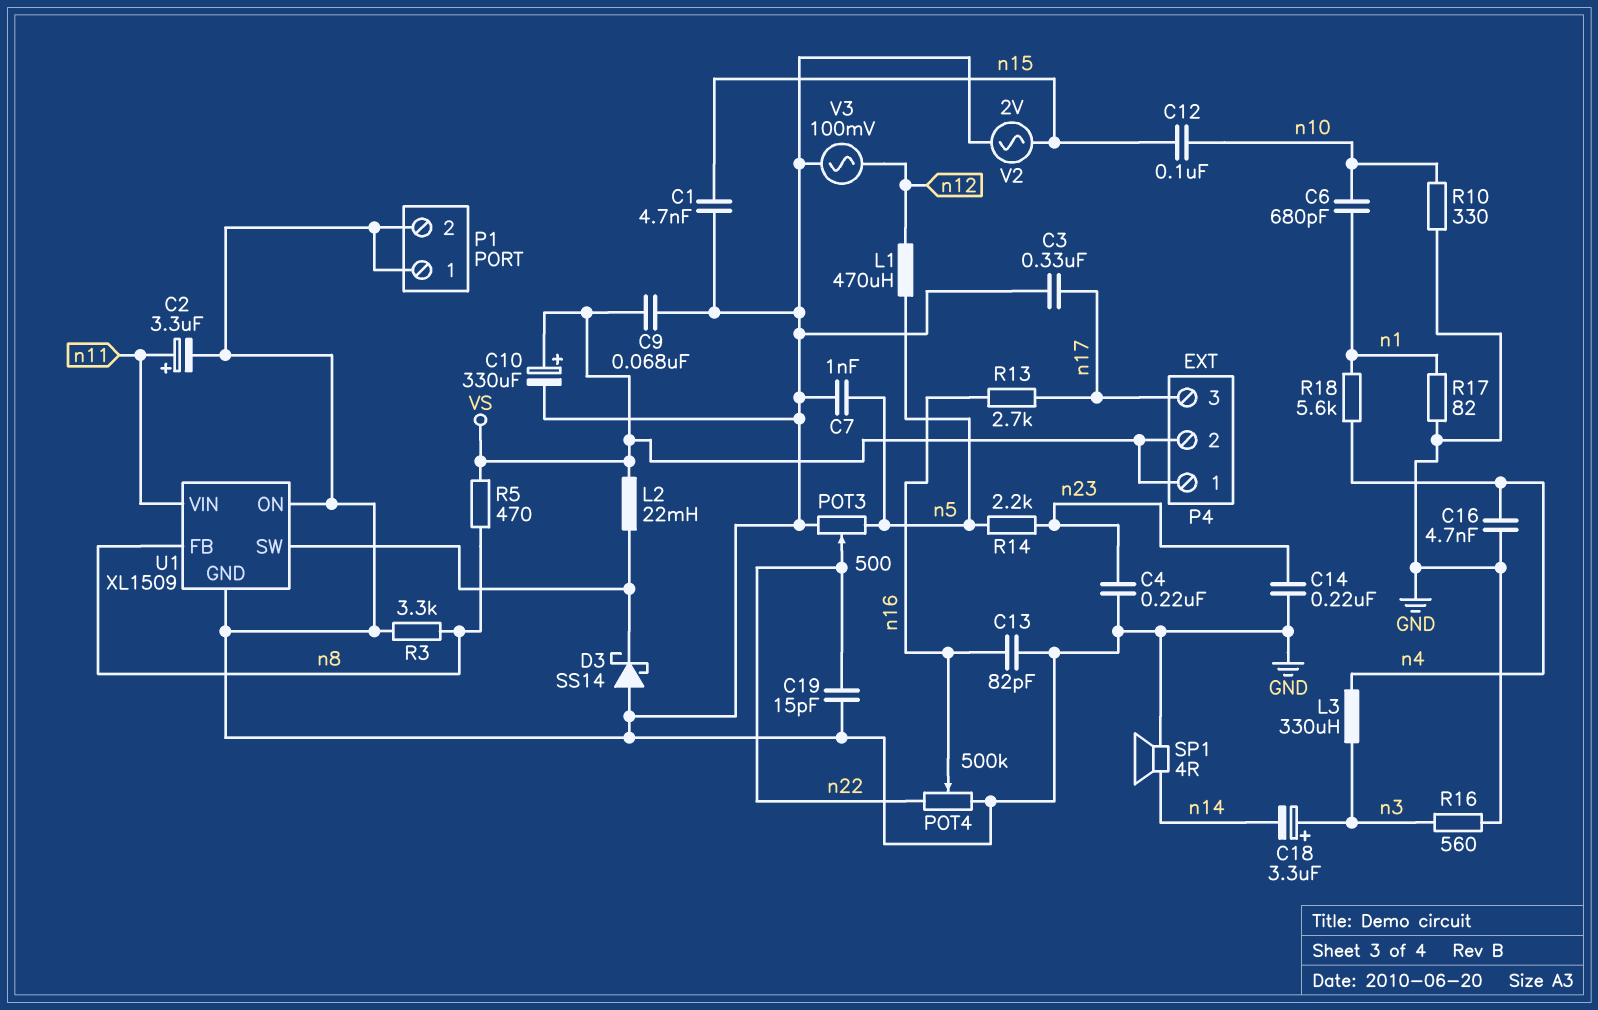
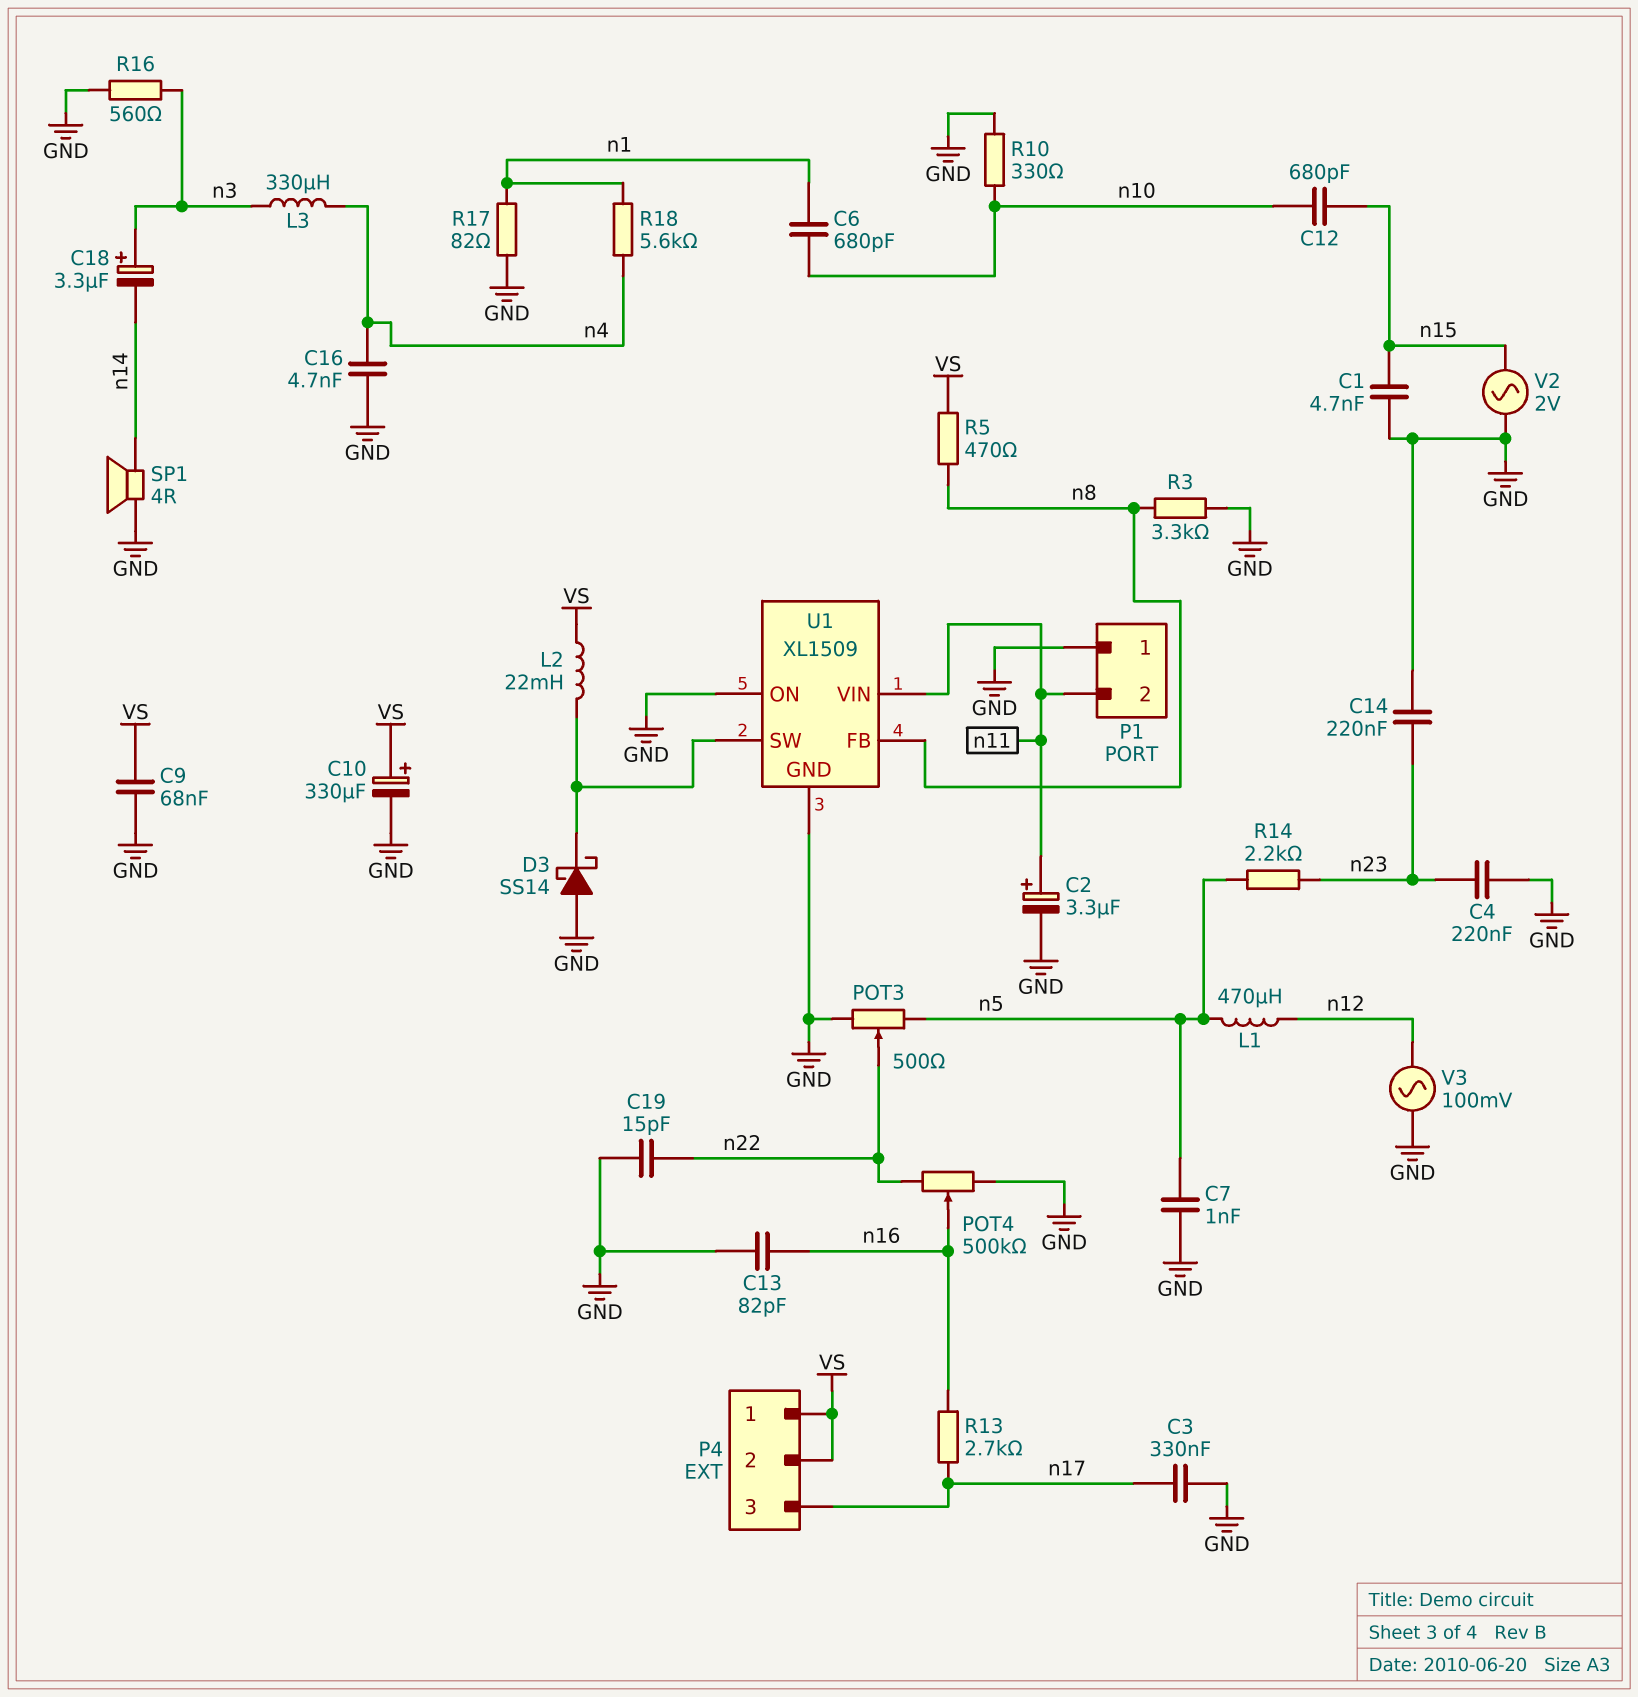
C12: 100nF (n10, n15) -> 680pF (n10, n15)
P1 pin 2: GND -> n11

